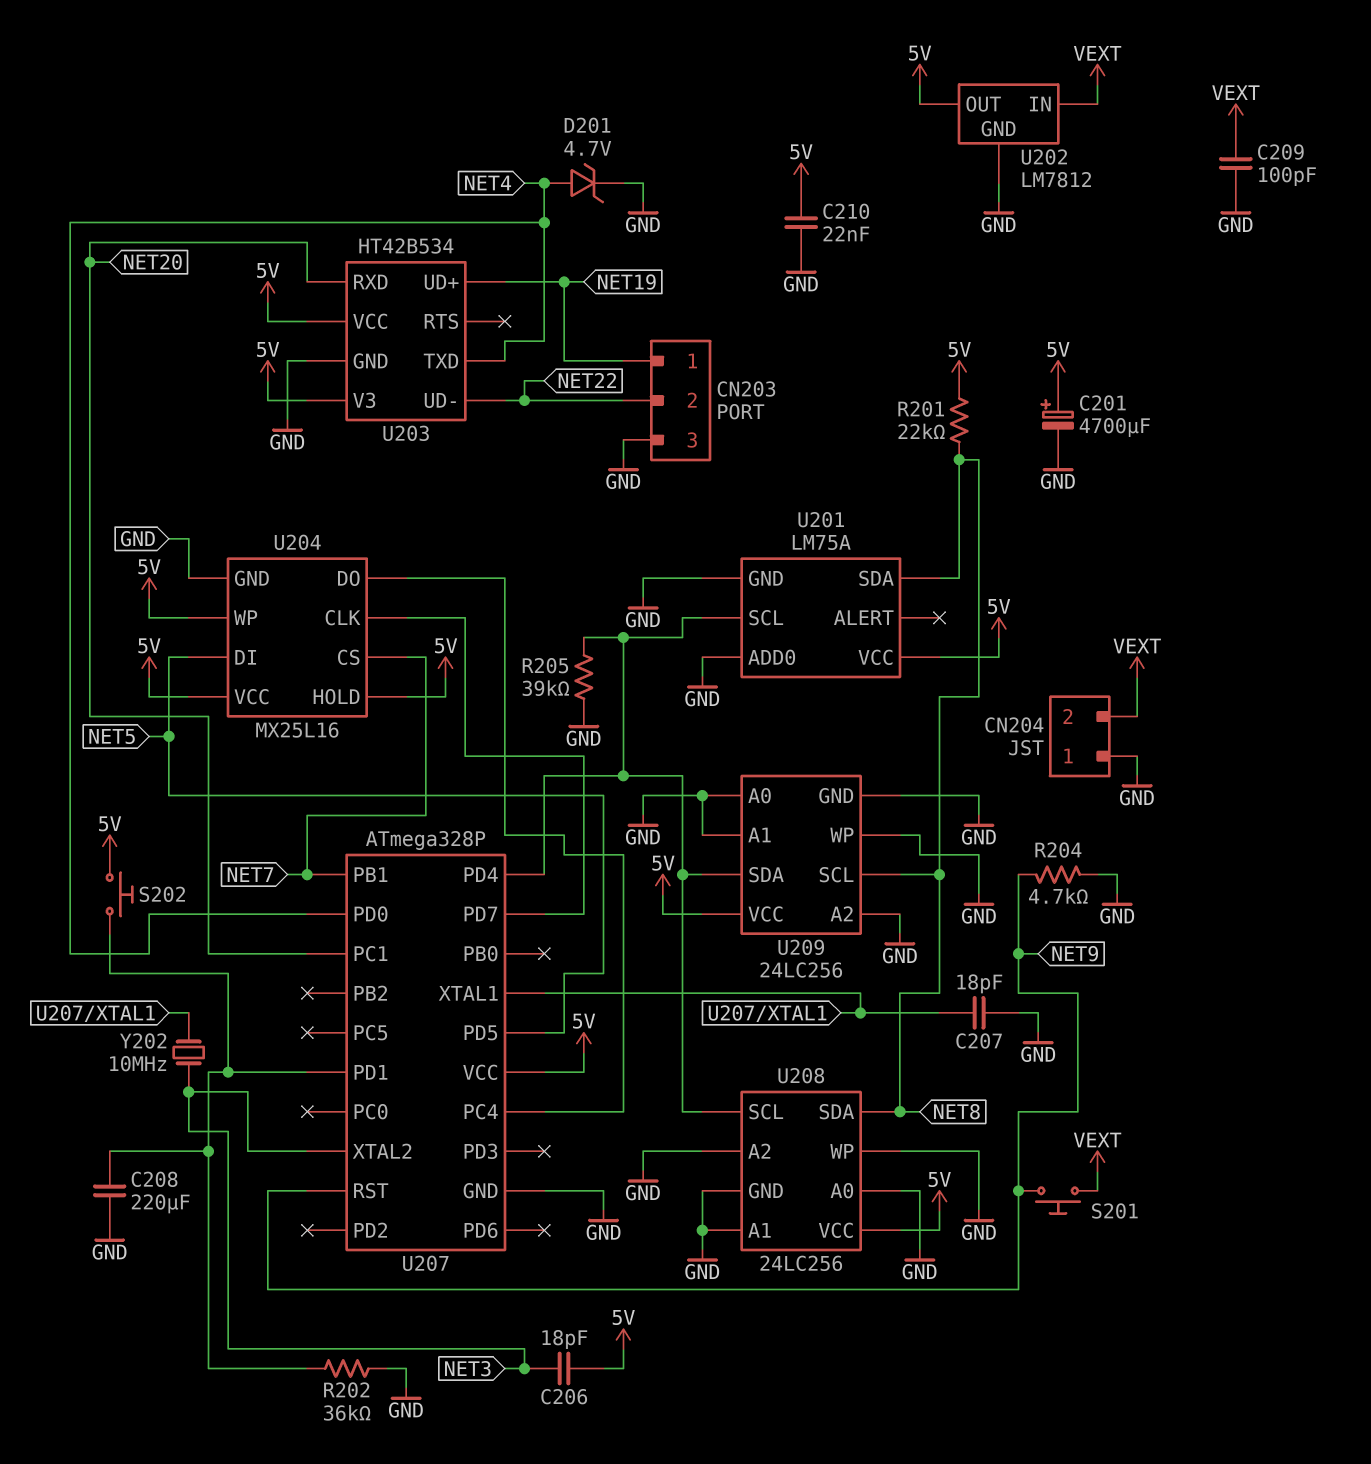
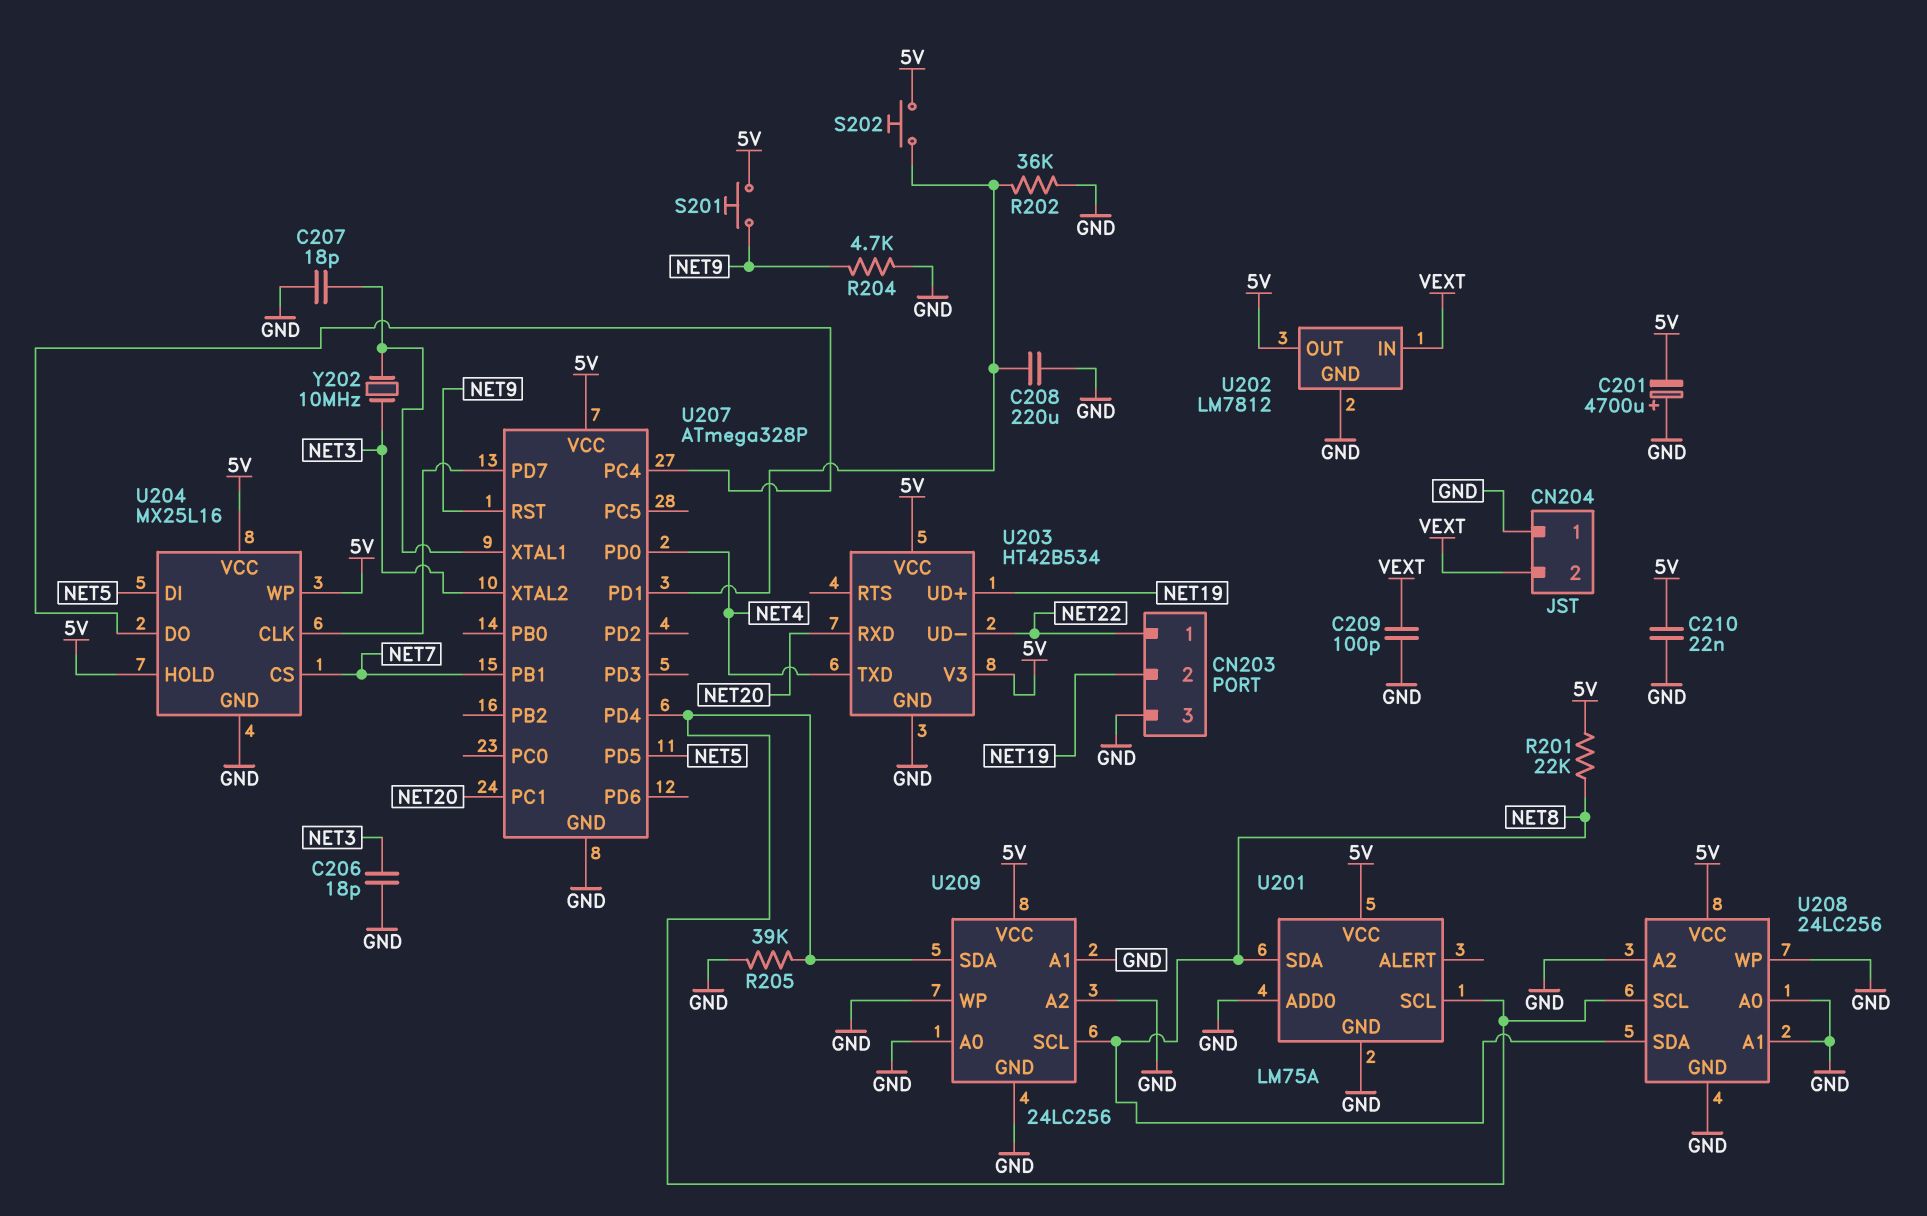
C201: 4700uF (plus 5V, minus GND) -> 4700uF (plus GND, minus 5V)
C206: 18pF (5V, NET3) -> 18pF (GND, NET3)
CN203 pin 1: NET19 -> NET22
CN203 pin 2: NET22 -> NET19
D201: zener 4.7V (A NET4, K GND) -> none
S201: button (NET9, VEXT) -> button (5V, NET9)

